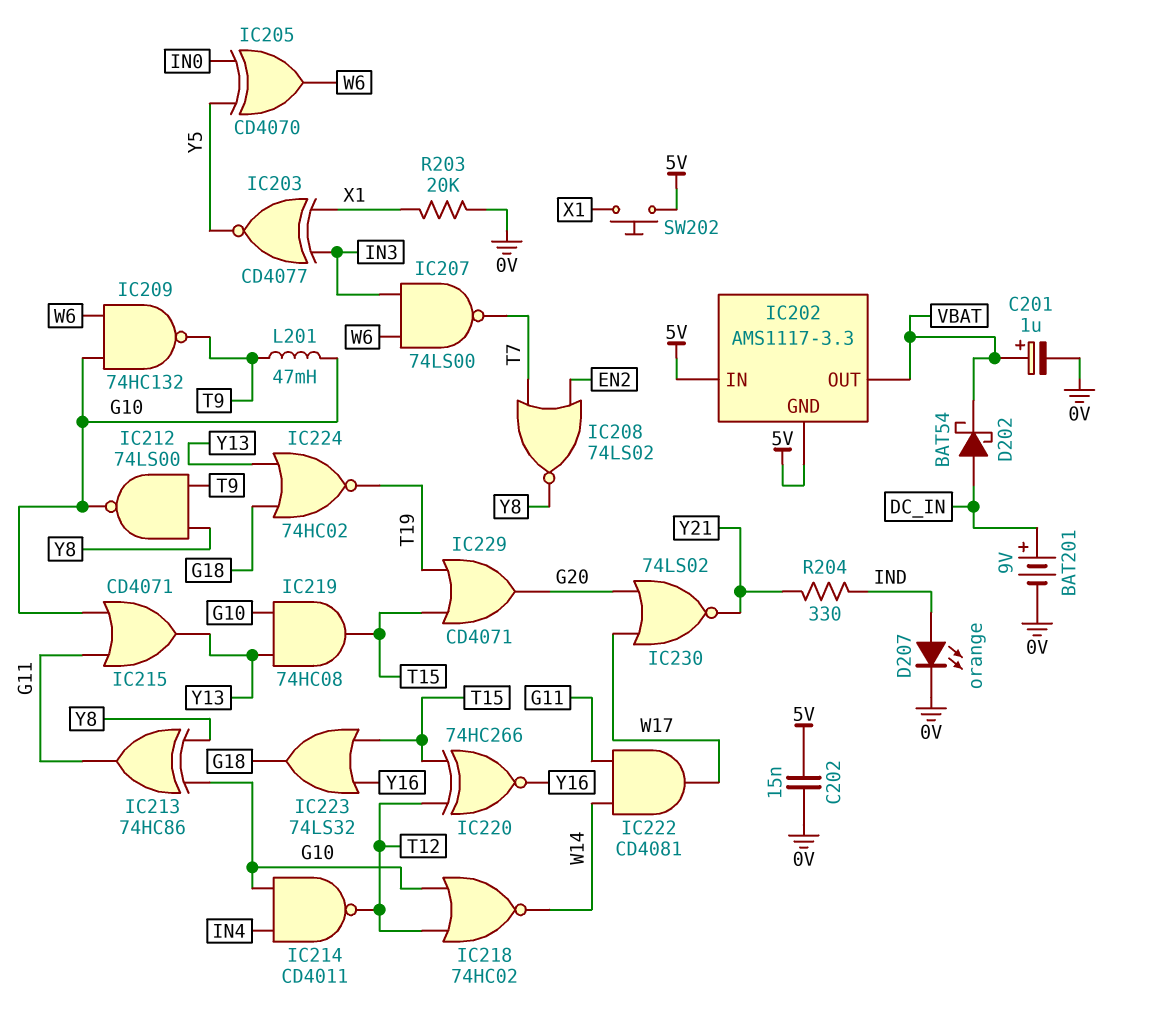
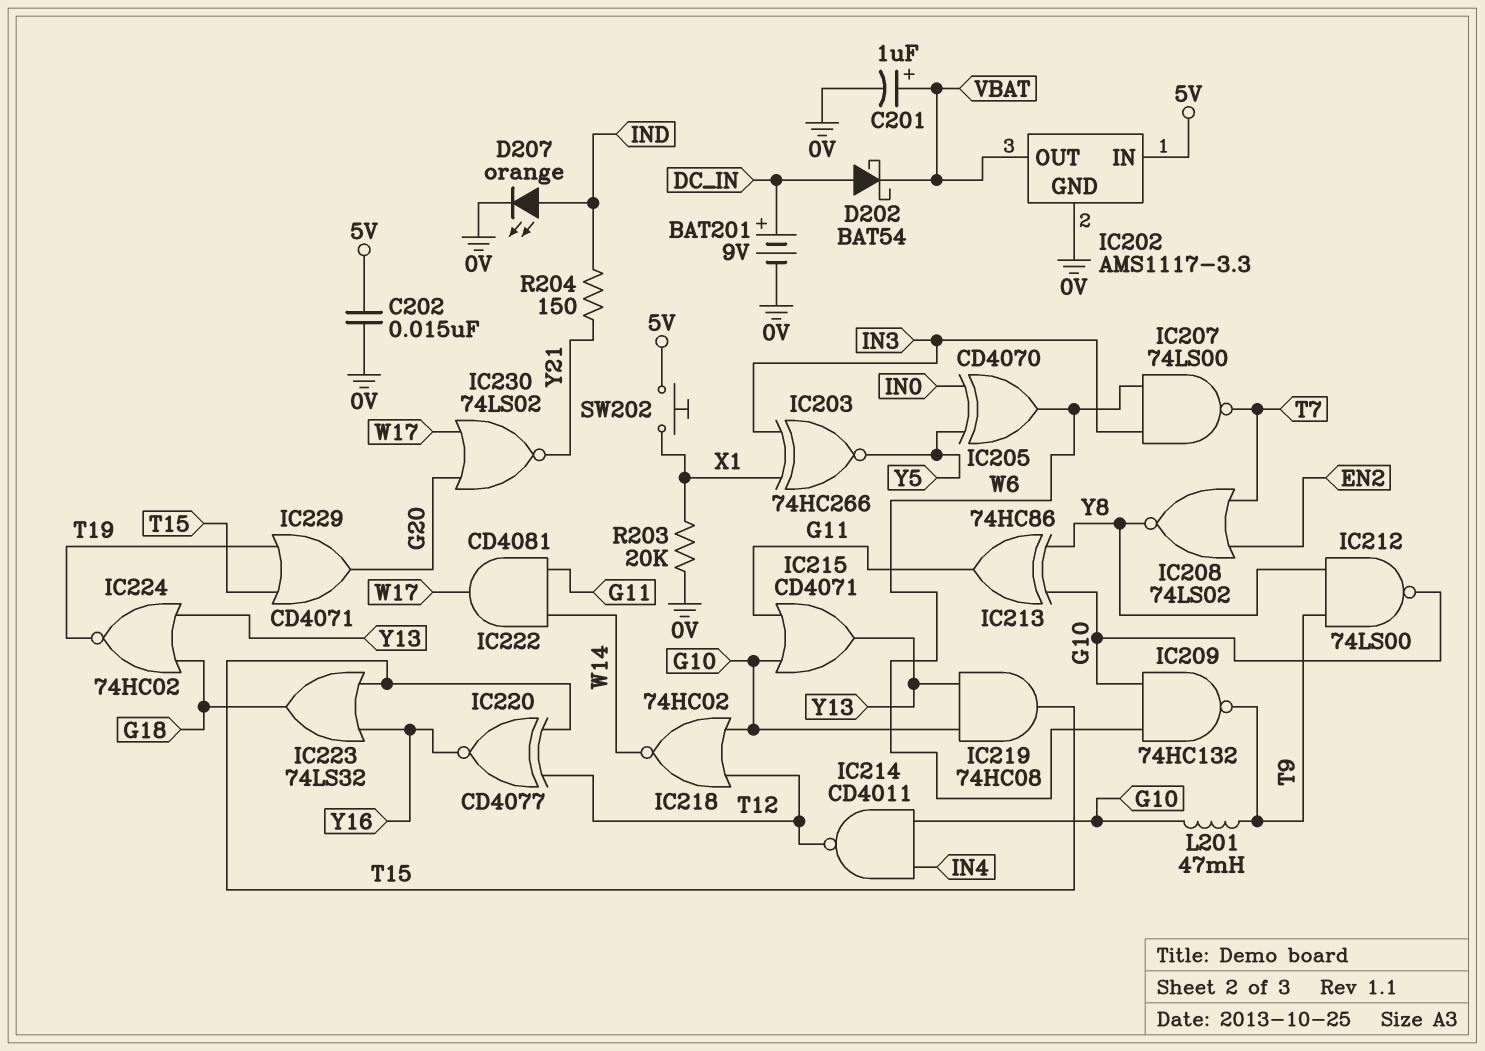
IC202 pin GND: 5V -> 0V
IC203: XNOR CD4077 (in IN3, in X1, out Y5) -> XNOR 74HC266 (in IN3, in X1, out Y5)
IC220: XNOR 74HC266 (in T12, in T15, out Y16) -> XNOR CD4077 (in T12, in T15, out Y16)
R204: 330 (IND, Y21) -> 150 (IND, Y21)

